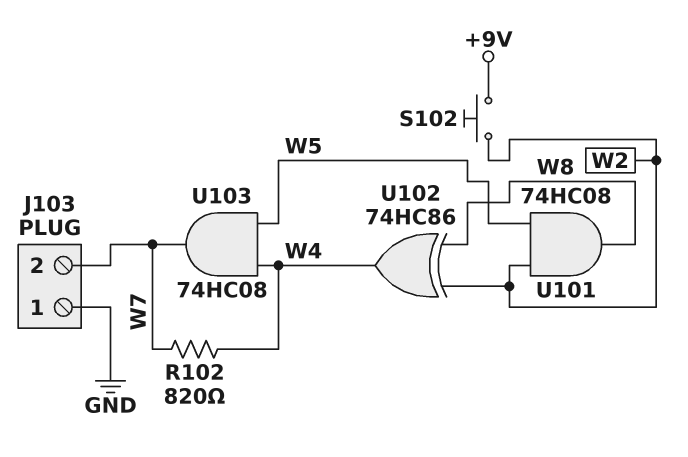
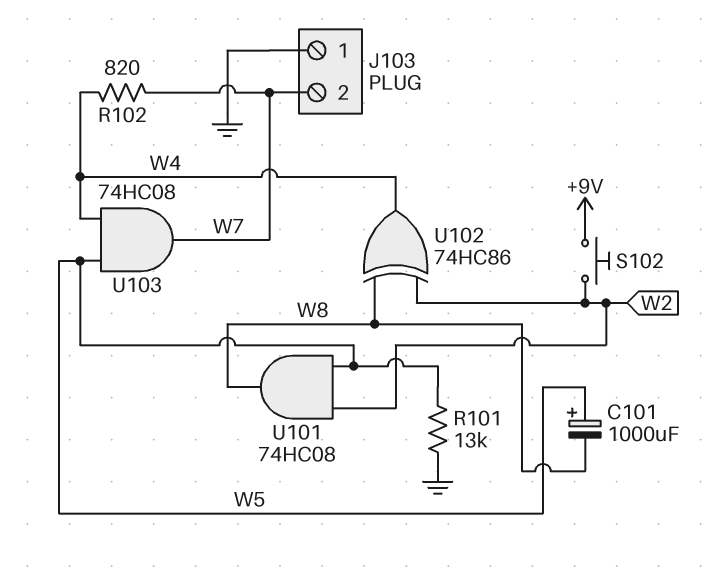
C101: none -> 1000uF (plus W5, minus W8)
R101: none -> 13k (GND, W5)

